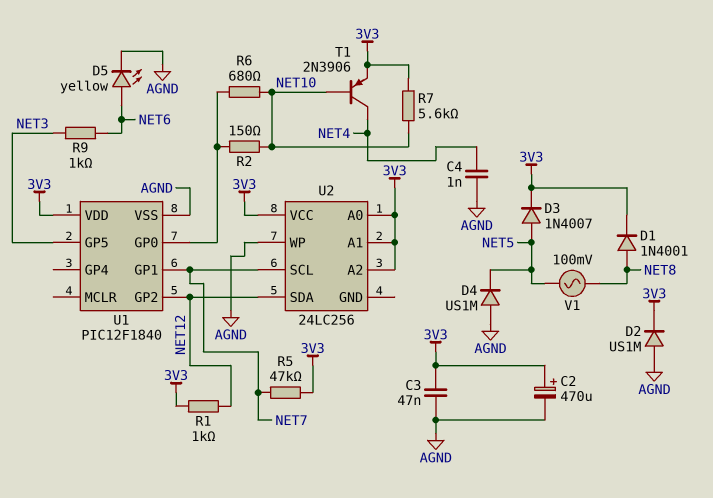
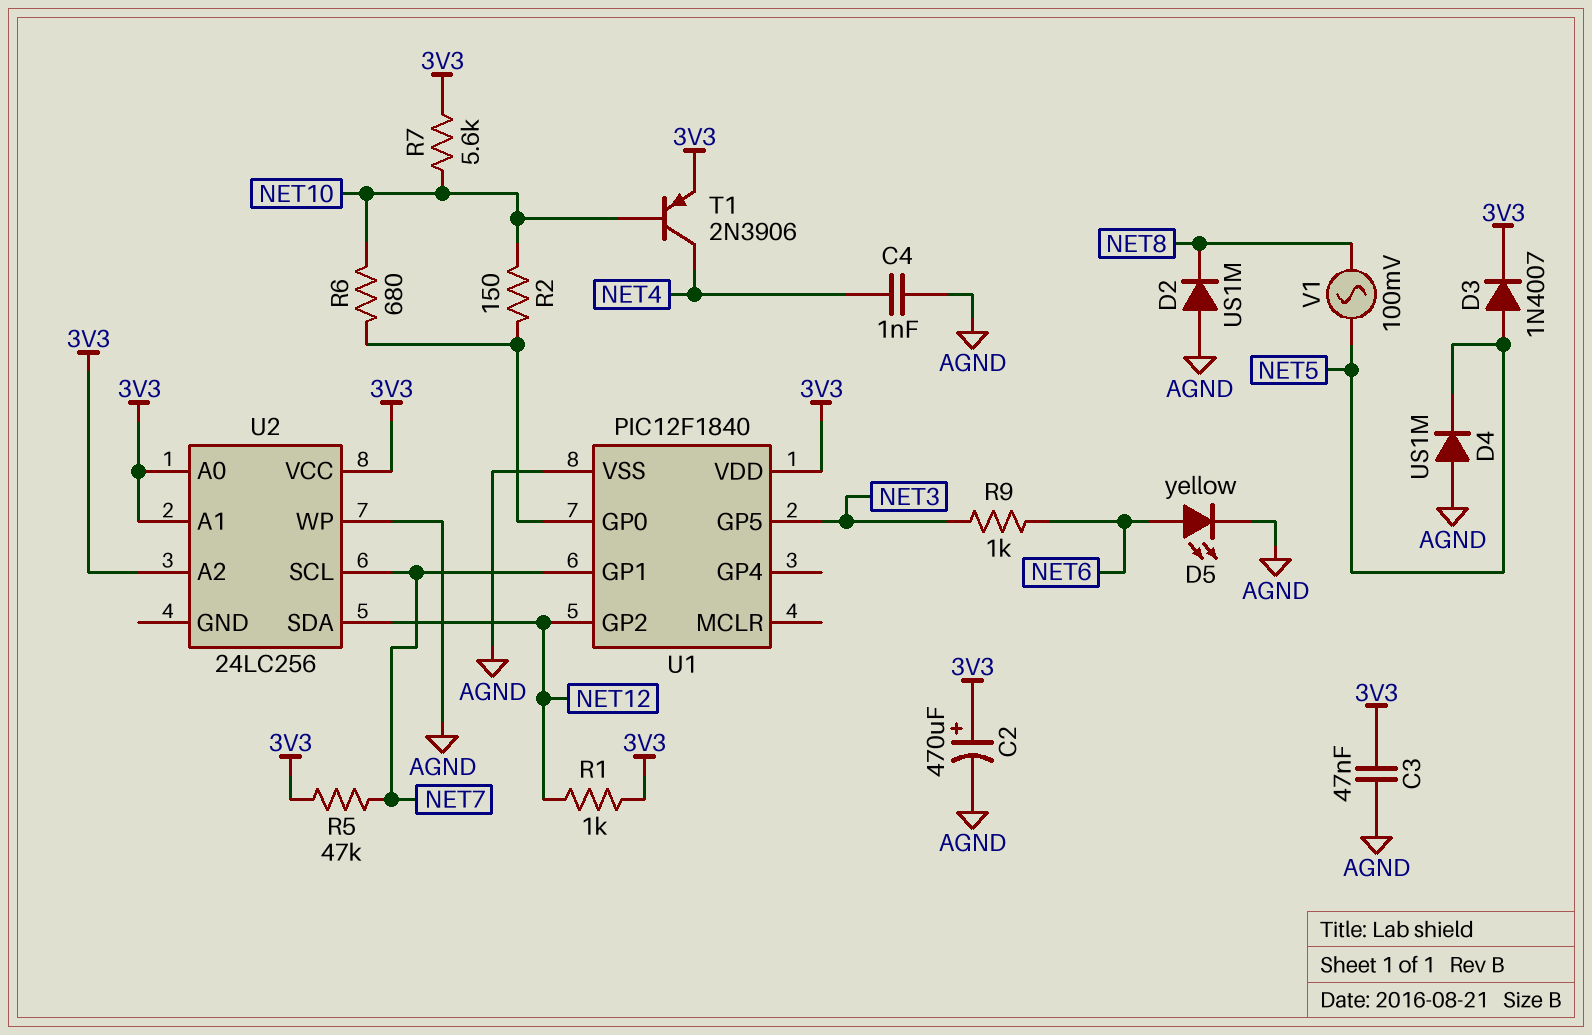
D1: diode 1N4001 (A NET8, K 3V3) -> none
D2: diode US1M (A AGND, K 3V3) -> diode US1M (A AGND, K NET8)

